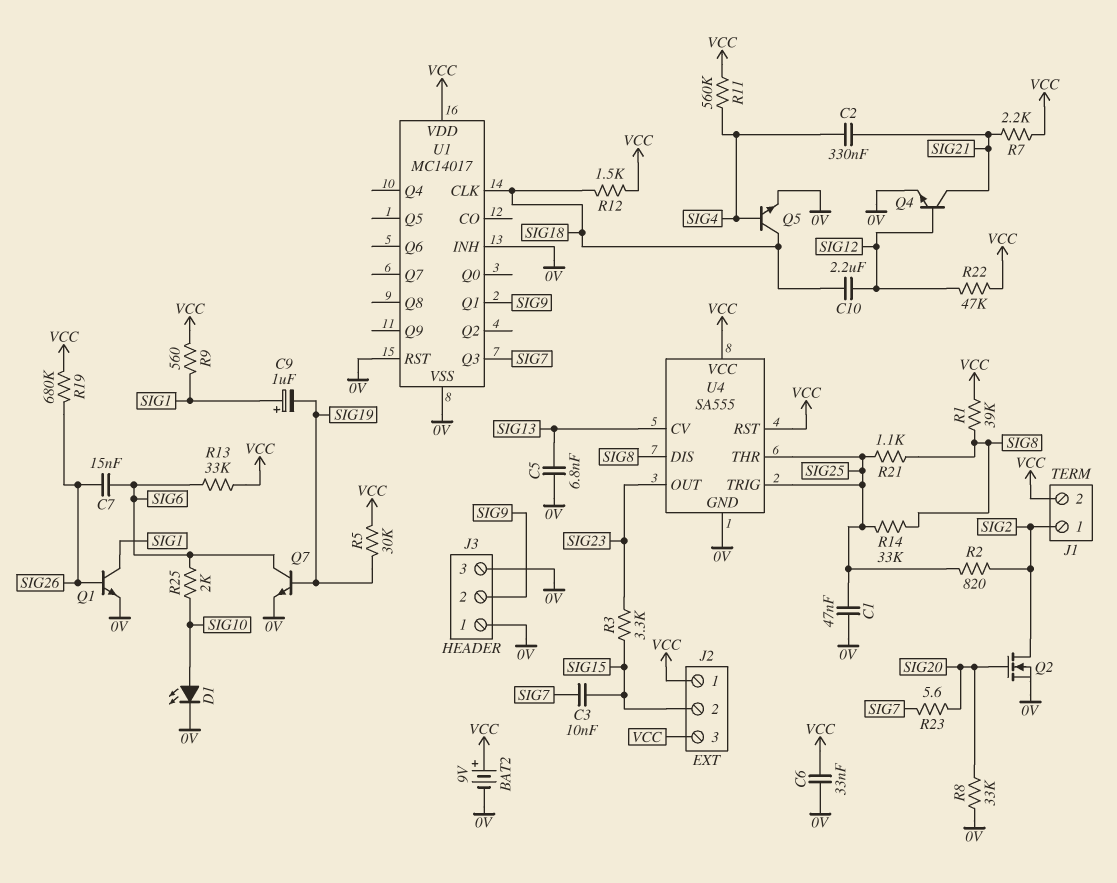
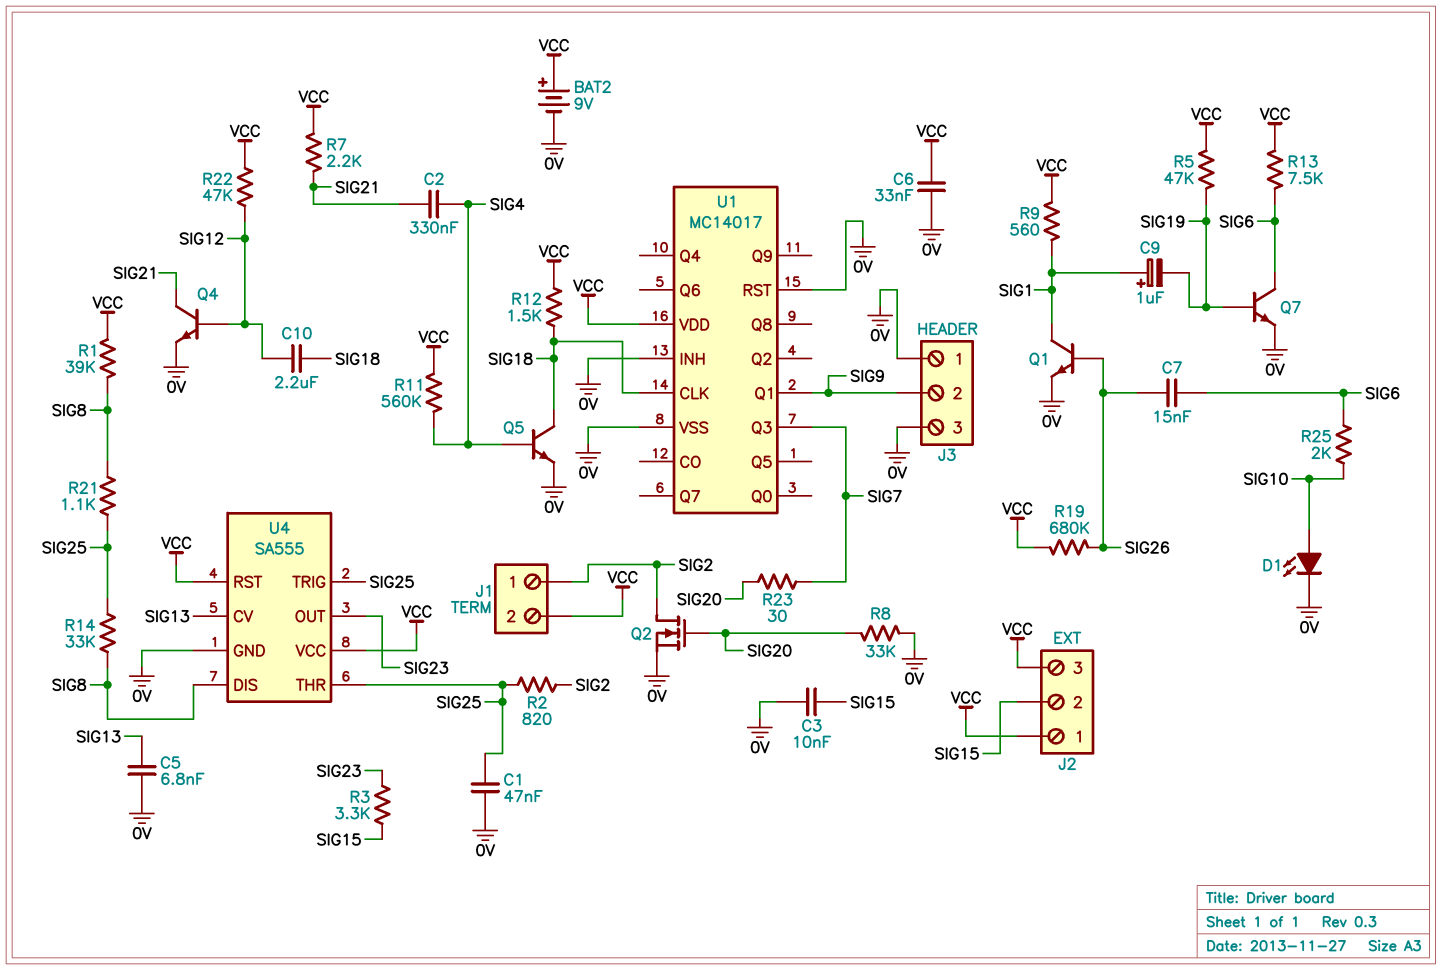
C3: 10nF (SIG7, SIG15) -> 10nF (0V, SIG15)
R5: 30k (SIG19, VCC) -> 47k (SIG19, VCC)
R13: 33k (SIG6, VCC) -> 7.5k (SIG6, VCC)
R23: 5.6 (SIG7, SIG20) -> 30 (SIG7, SIG20)

